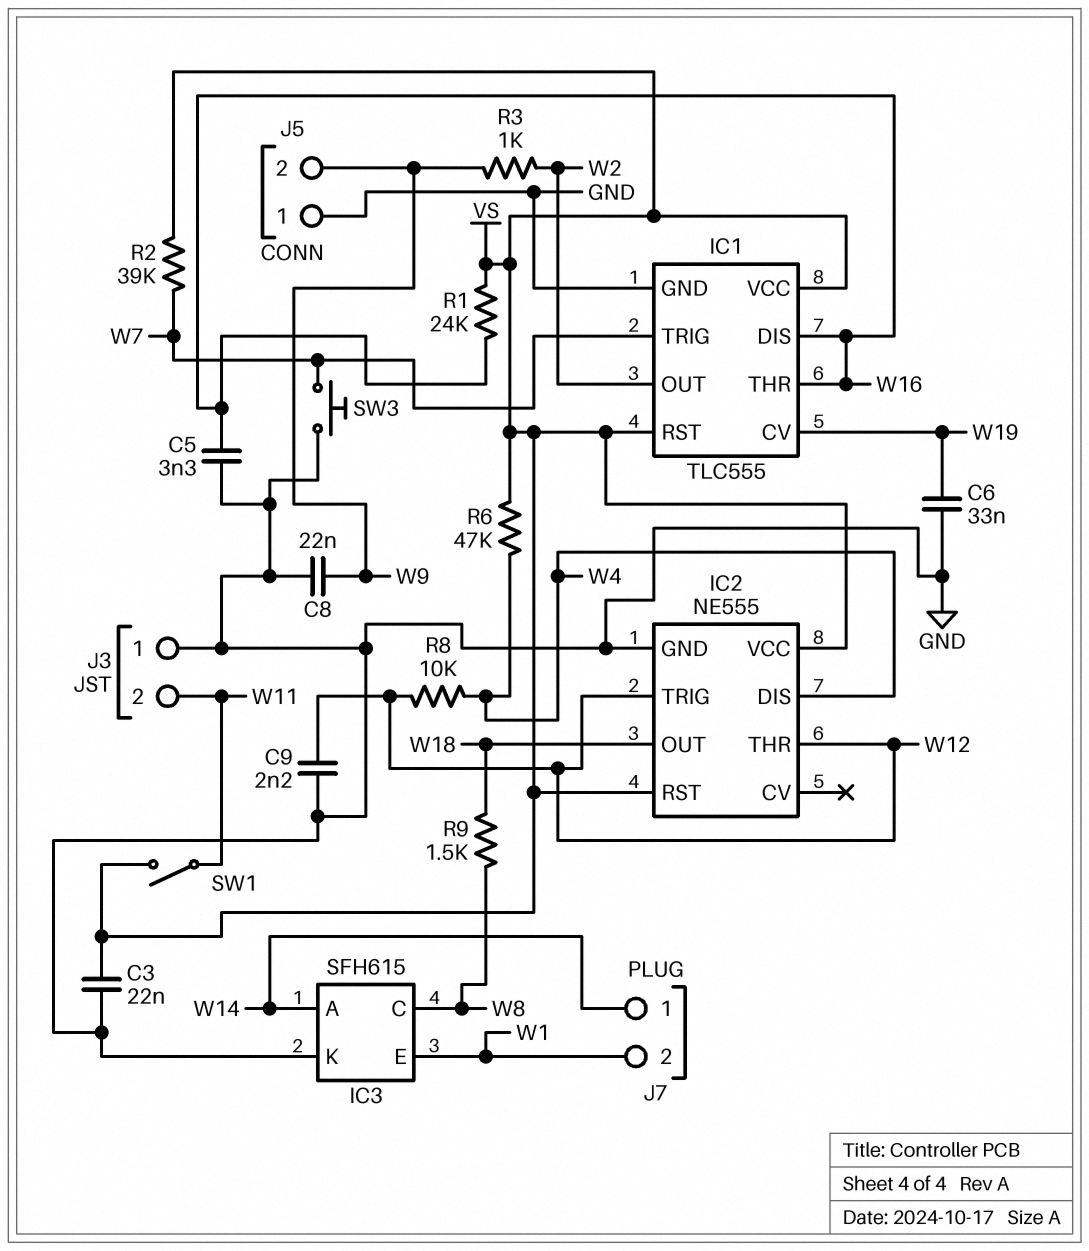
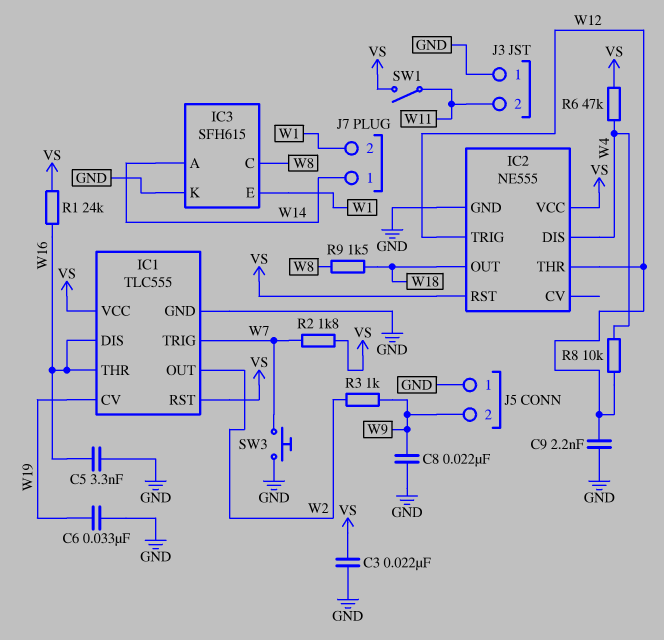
R2: 39k (VS, W7) -> 1.8k (VS, W7)

